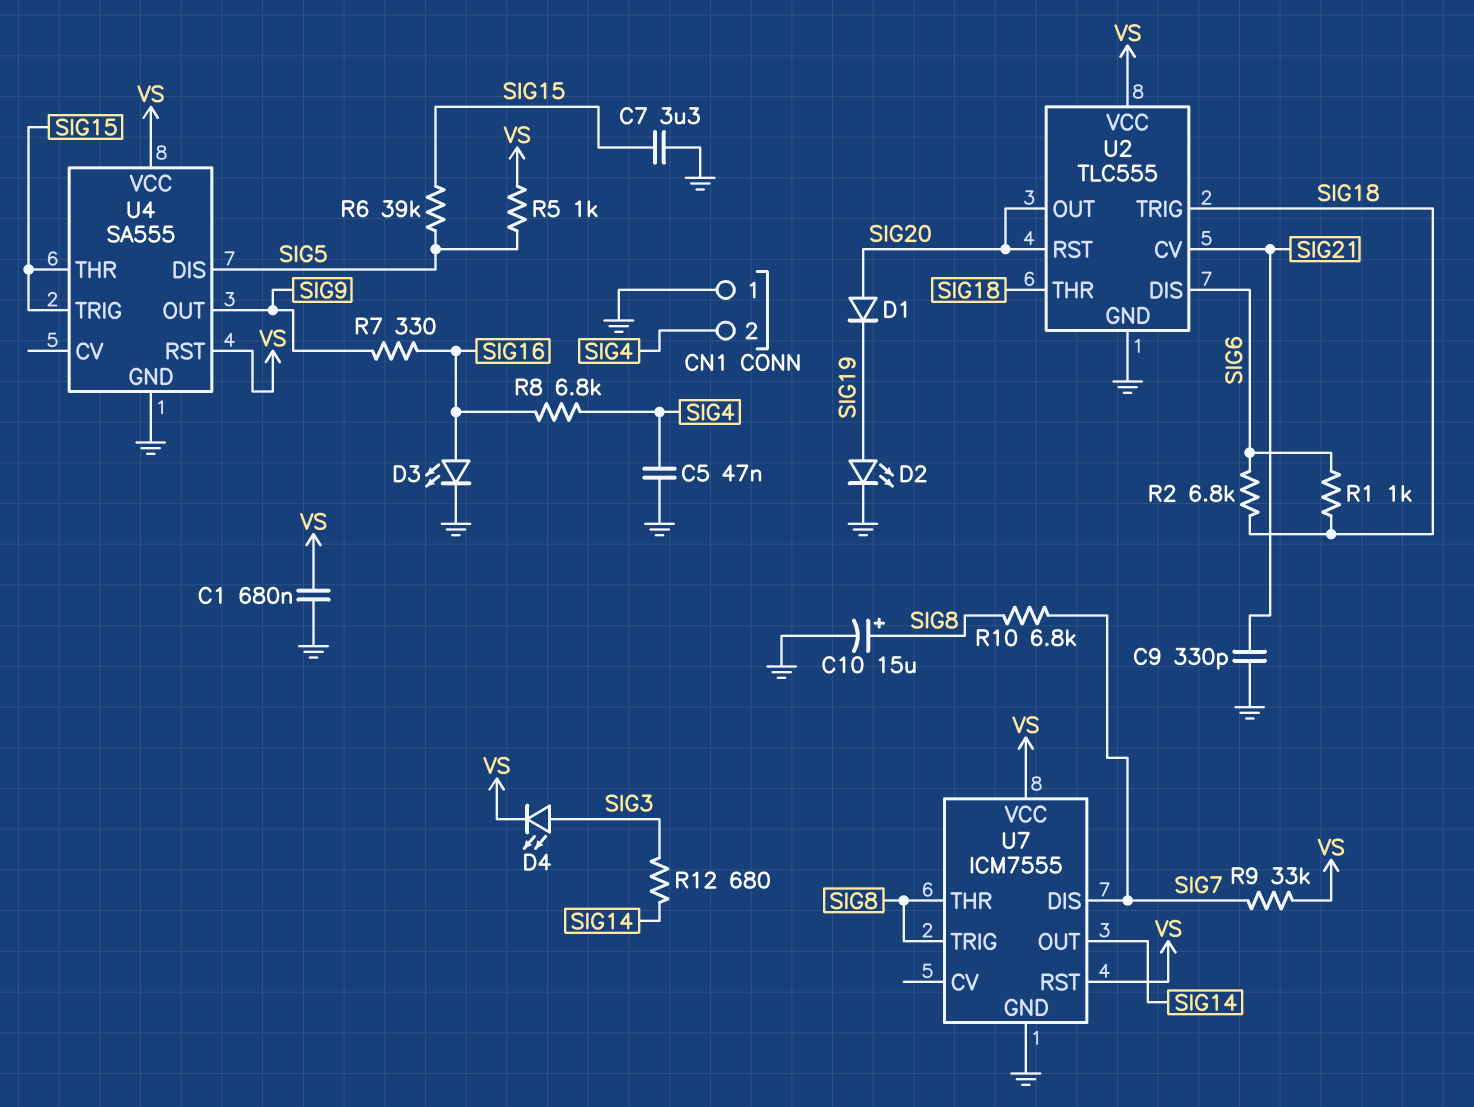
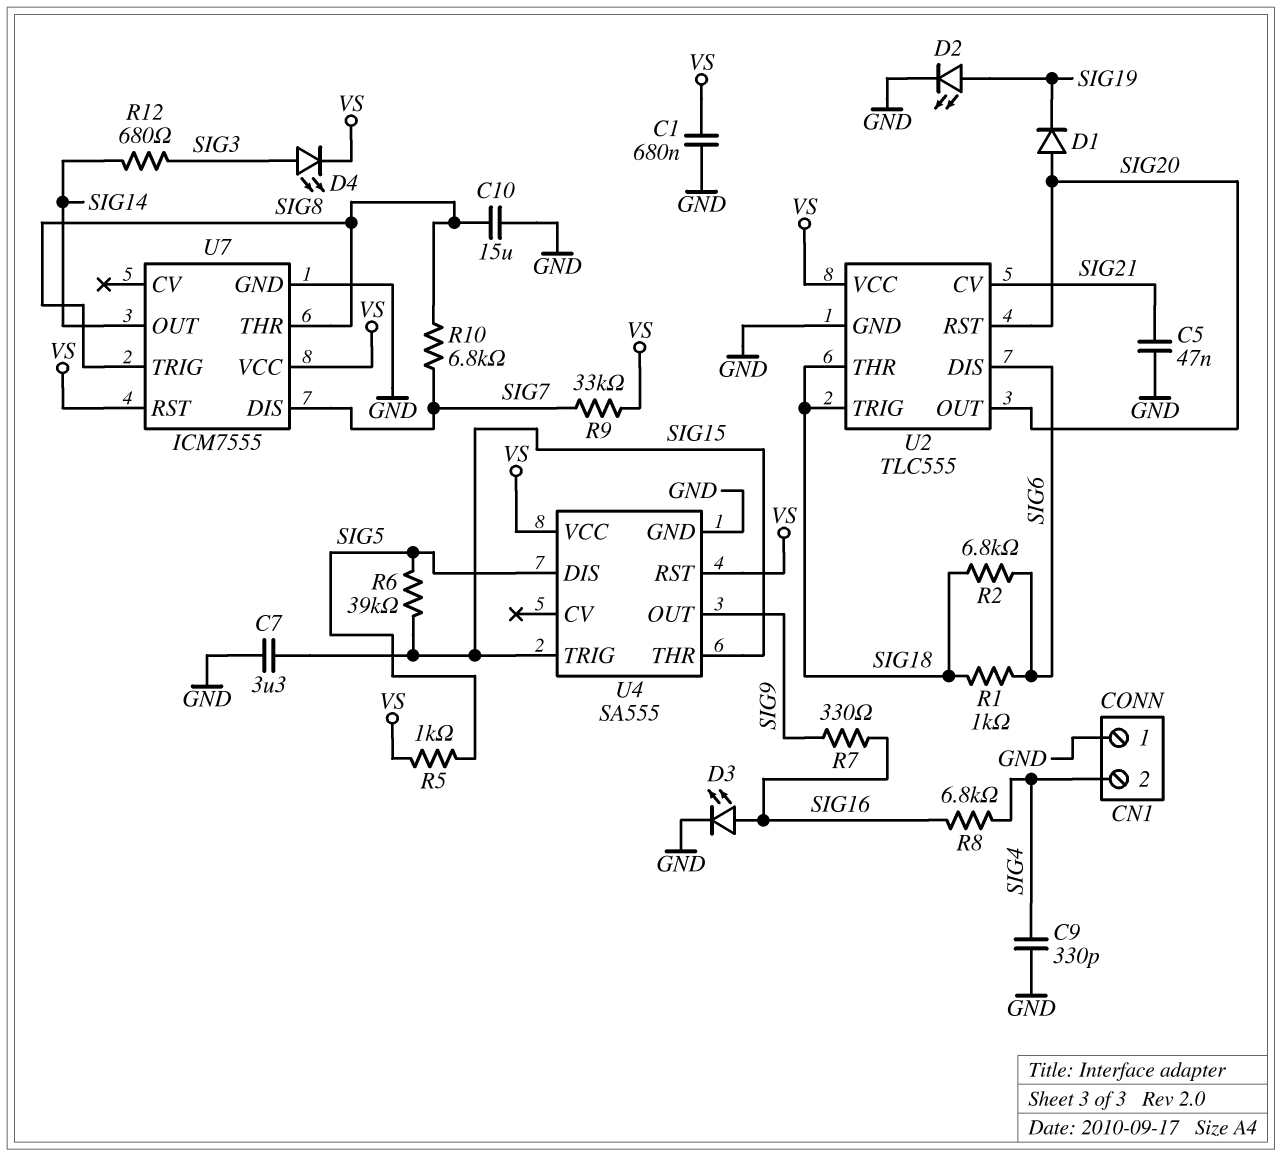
C5: 47nF (GND, SIG4) -> 47nF (GND, SIG21)
C9: 330pF (GND, SIG21) -> 330pF (GND, SIG4)
C10: 15uF (plus SIG8, minus GND) -> 15uF (GND, SIG8)

